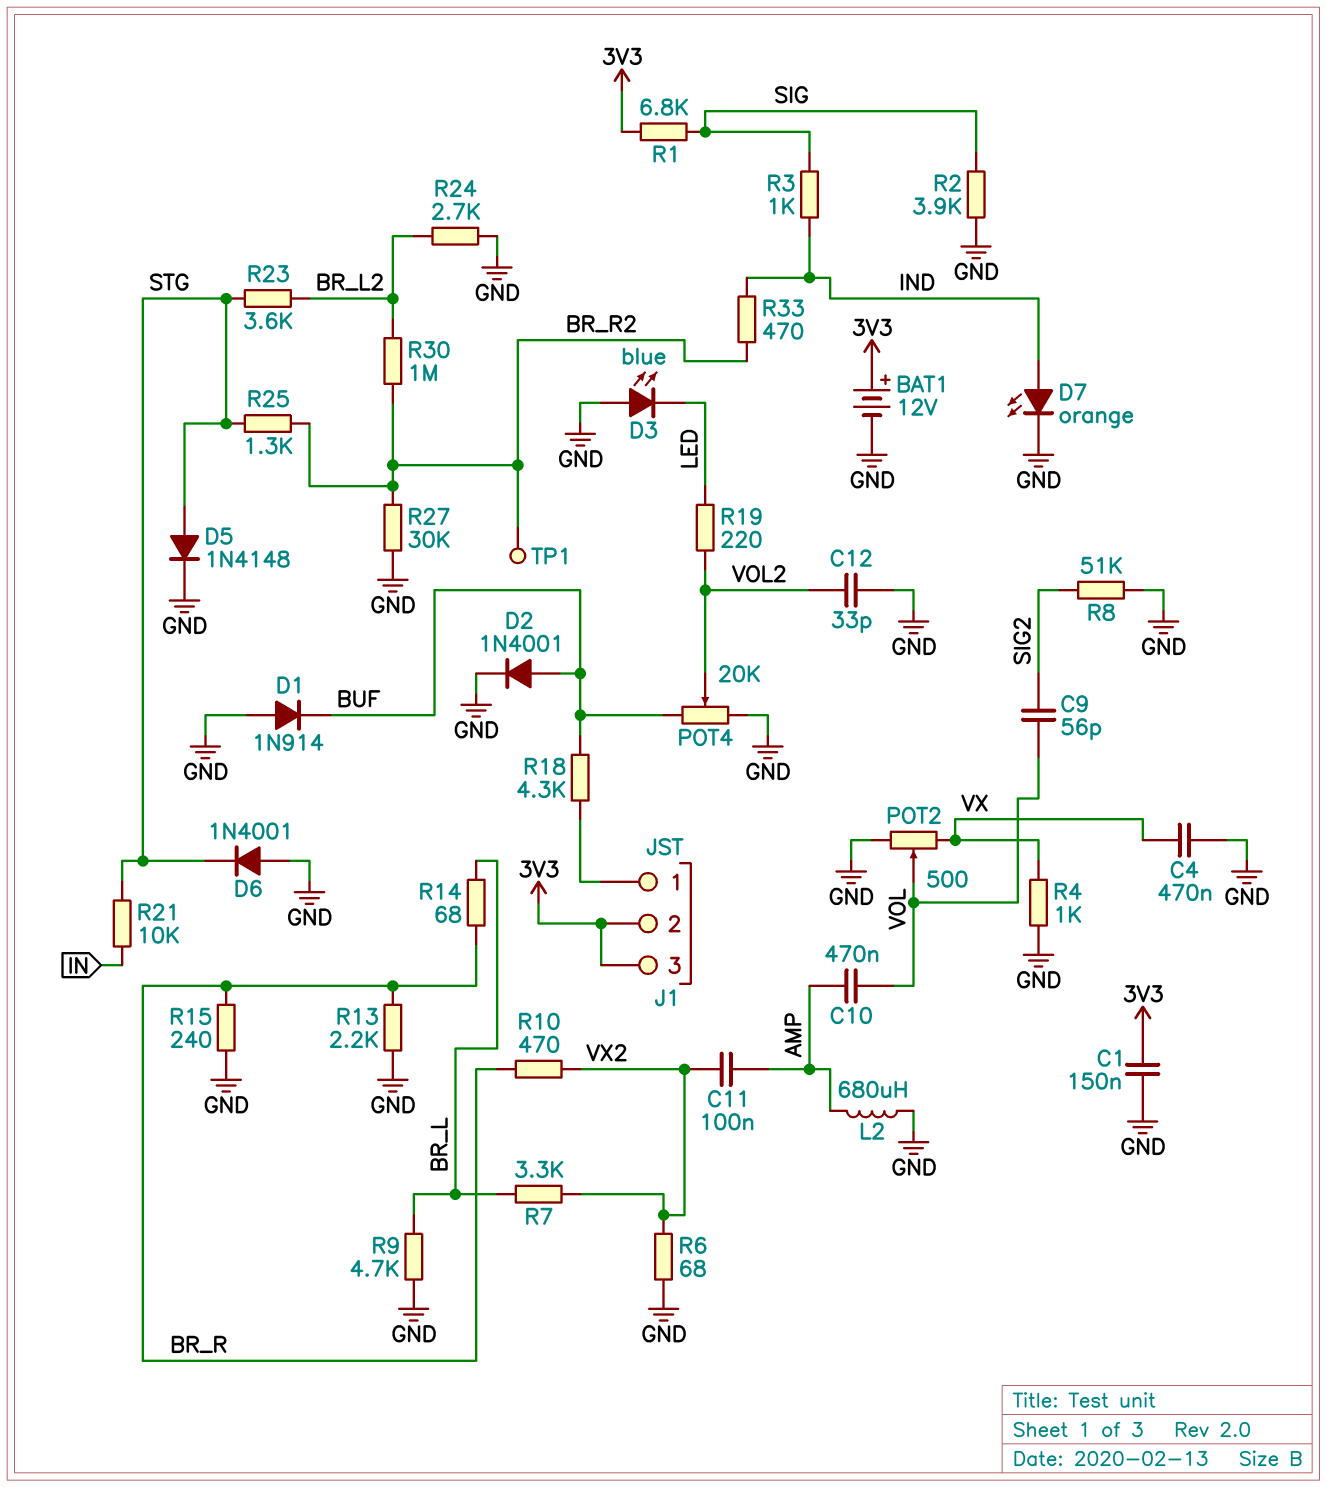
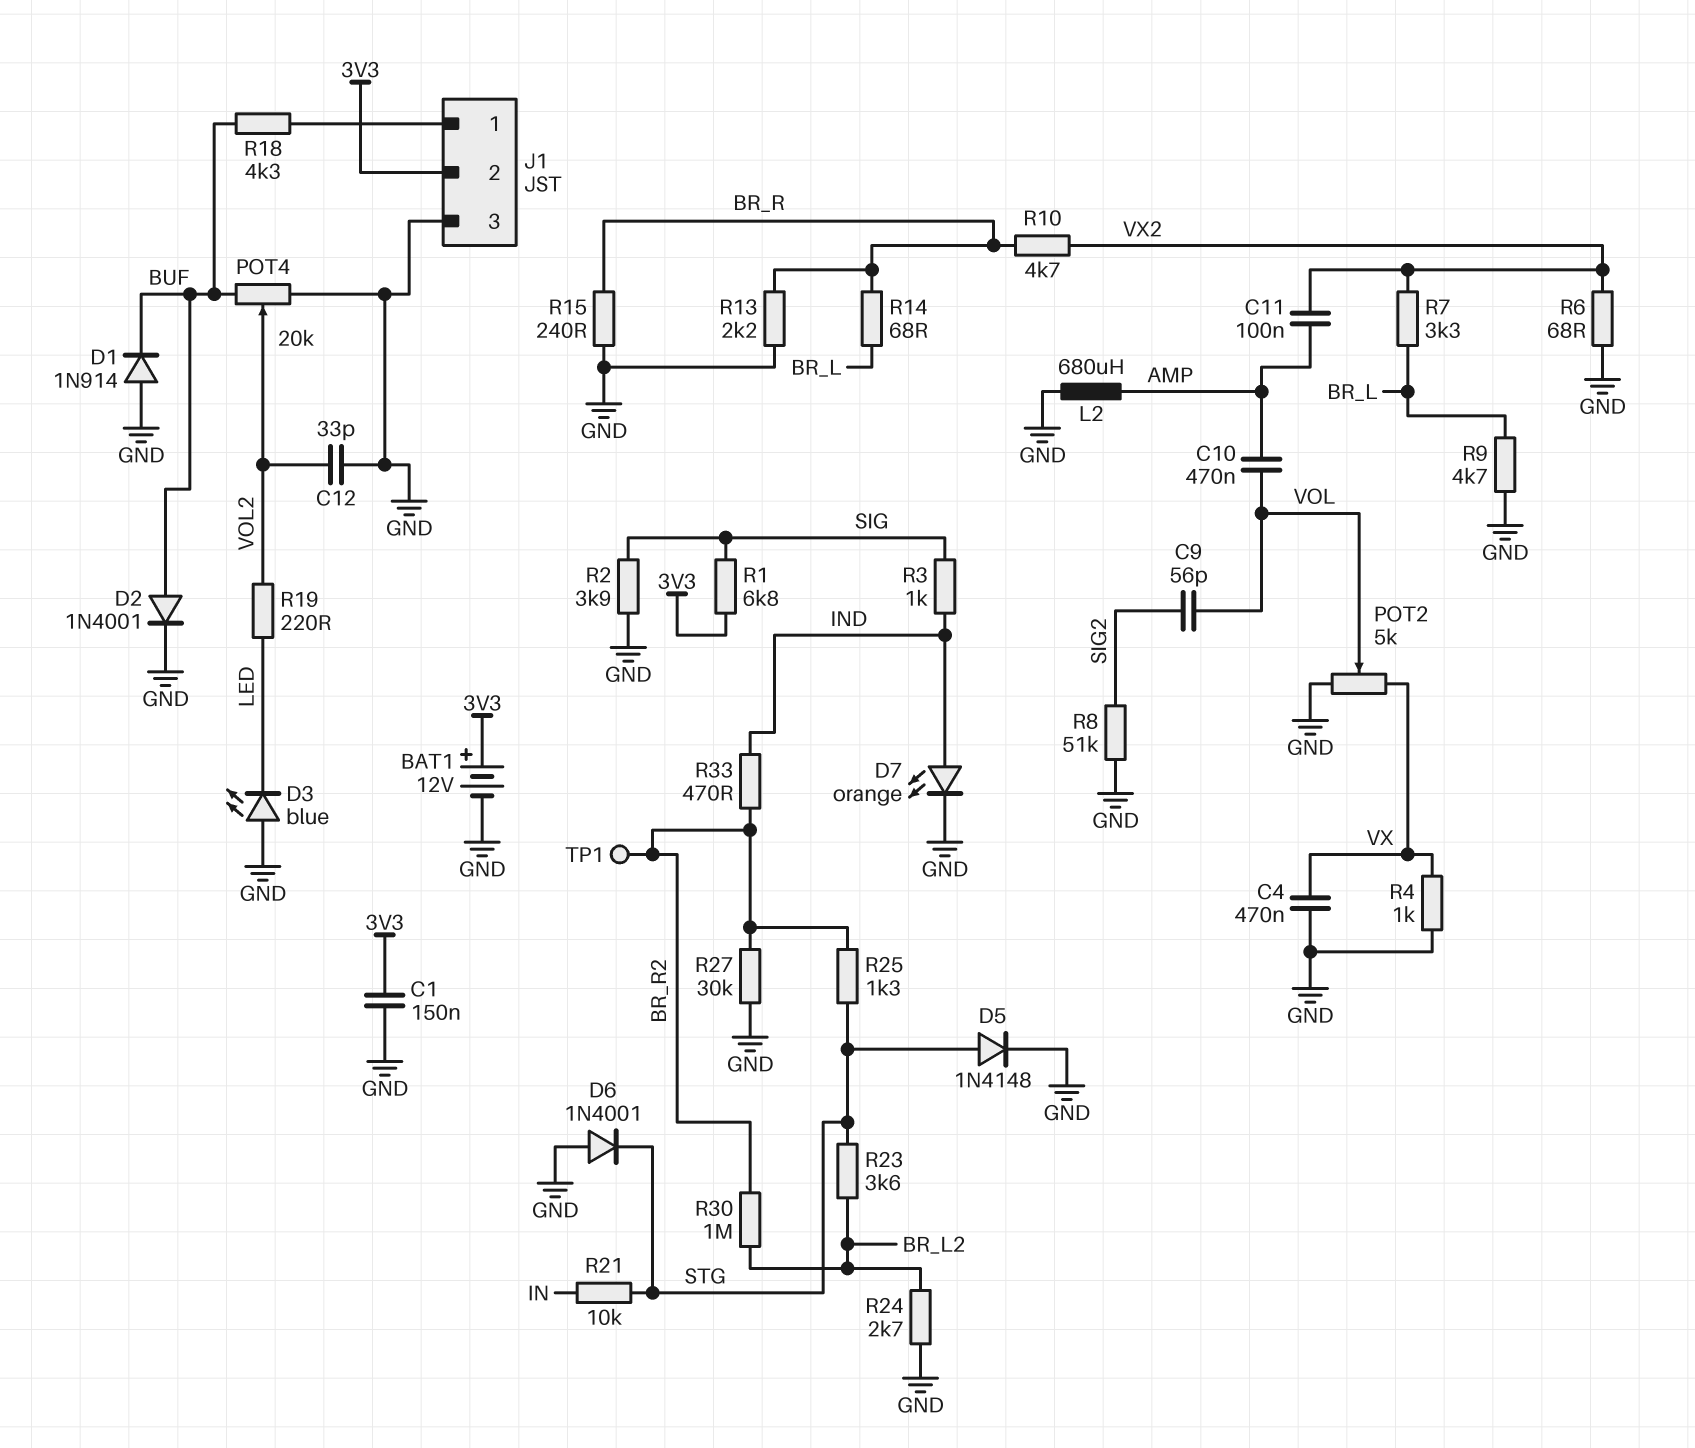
J1 pin 3: 3V3 -> GND
POT2: 500 (GND, VX, wiper VOL) -> 5k (GND, VX, wiper VOL)
R10: 470 (BR_R, VX2) -> 4.7k (BR_R, VX2)

